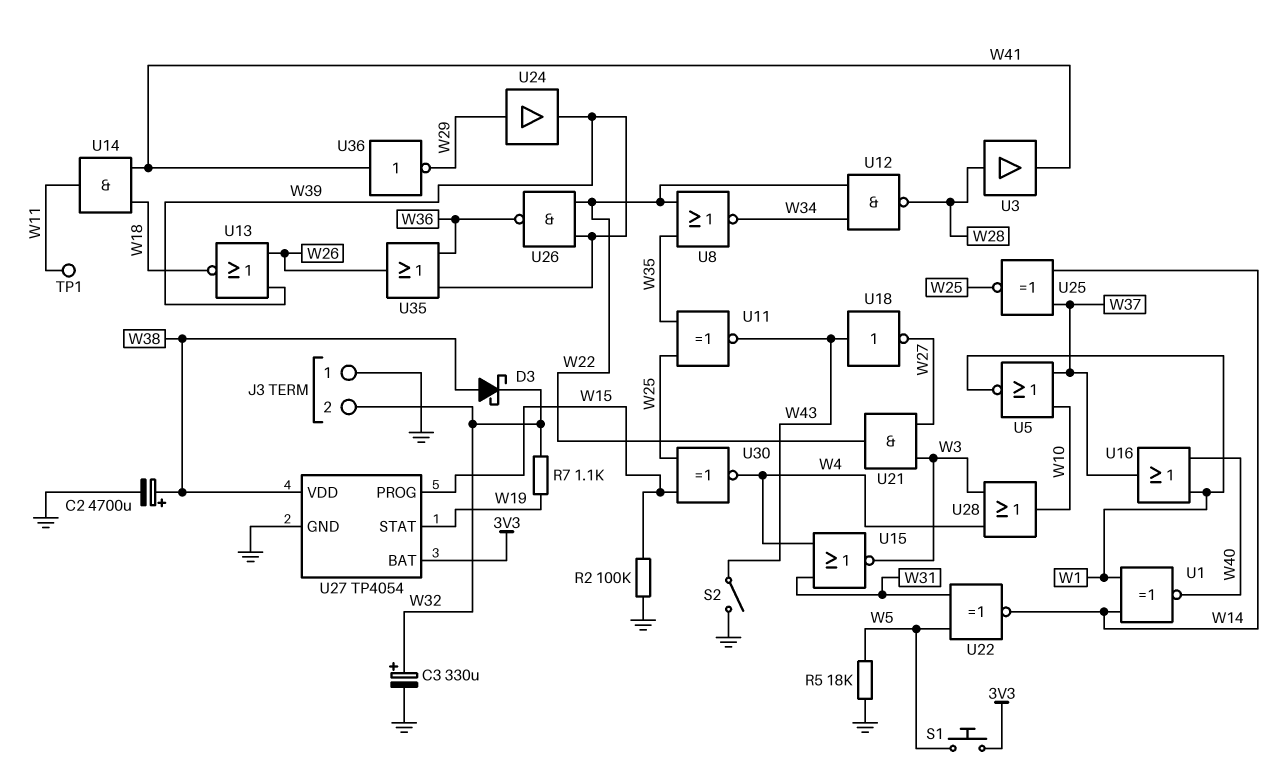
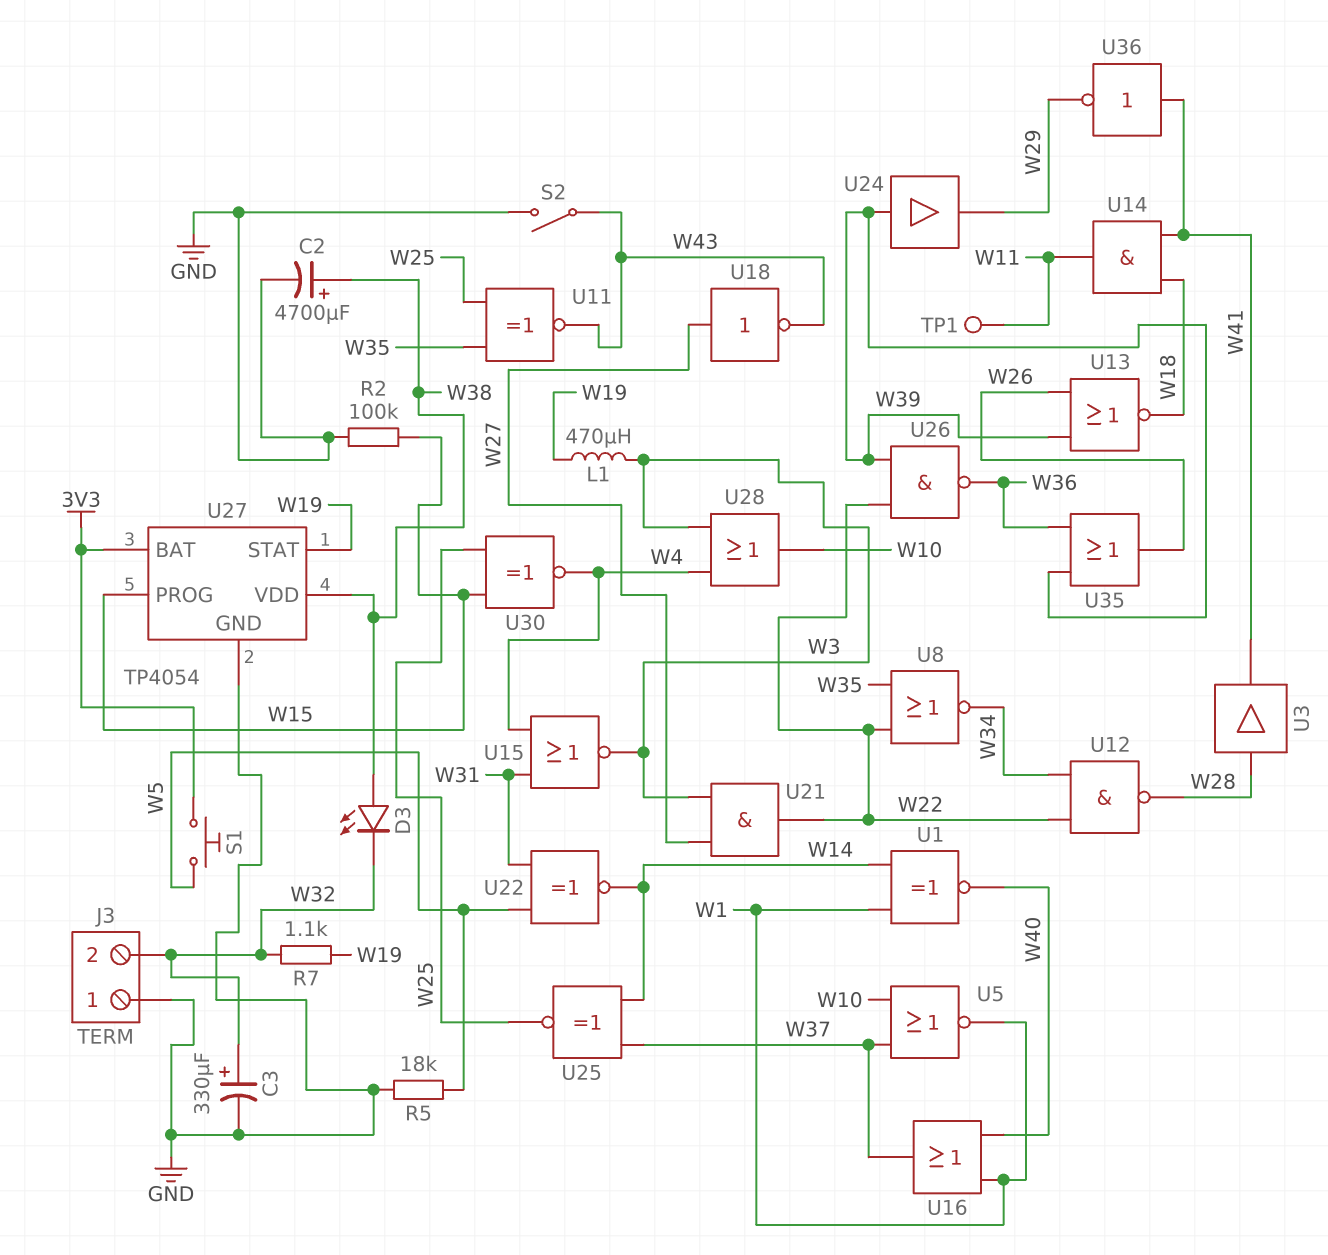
D3: schottky (A W38, K W32) -> LED (A W38, K W32)
L1: none -> 470uH (W3, W19)
U18: NOT (in W43, out W27) -> NOT (in W27, out W43)
U24: buffer (in W29, out W39) -> buffer (in W39, out W29)

